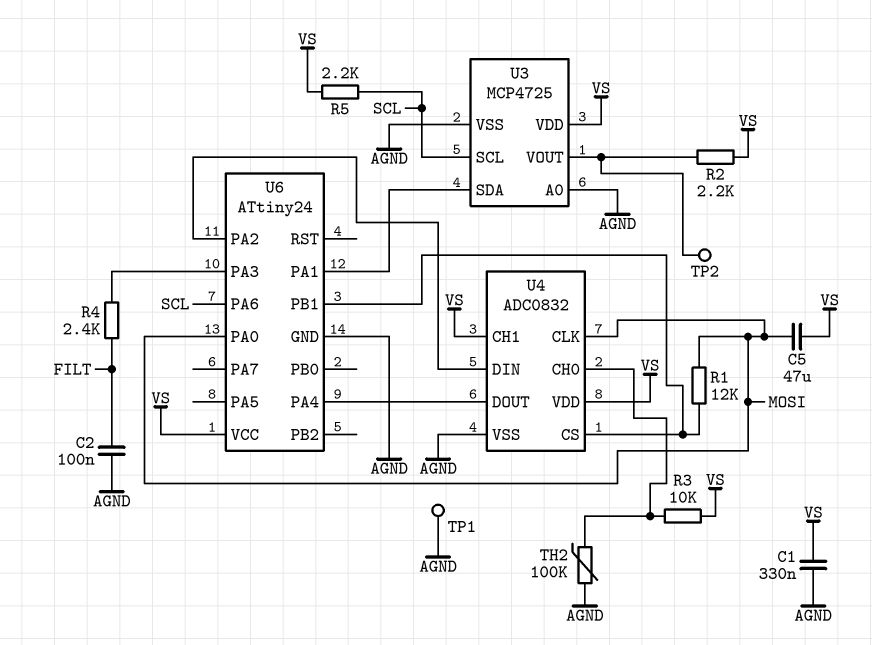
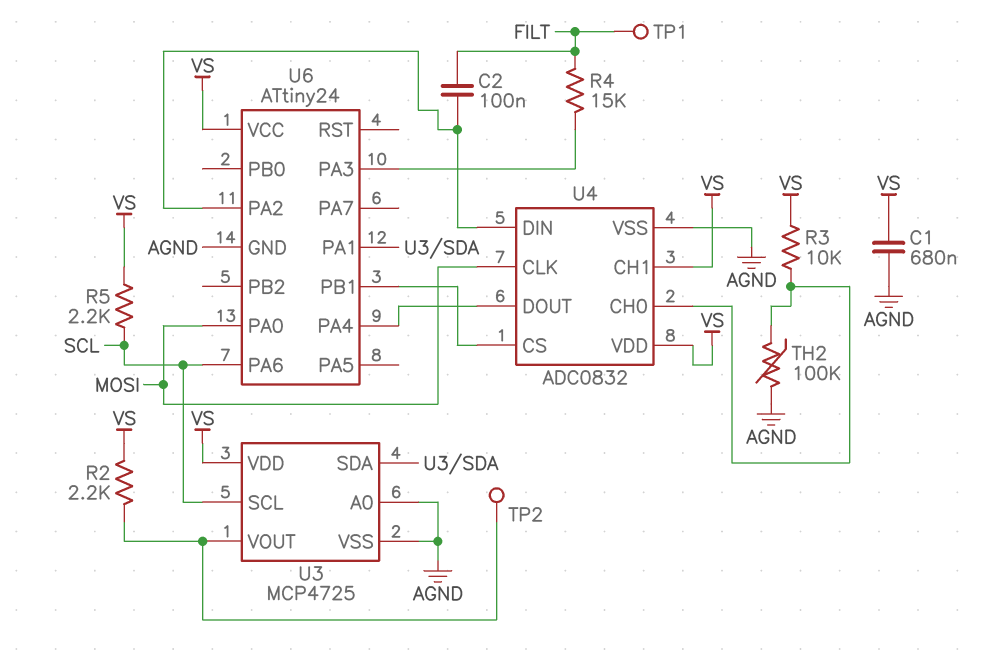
C1: 330nF (AGND, VS) -> 680nF (AGND, VS)
C2: 100nF (AGND, FILT) -> 100nF (FILT, U4/DIN)
C5: 47uF (MOSI, VS) -> none
R1: 12k (MOSI, U4/CS) -> none
R4: 2.4k (FILT, U6/PA3) -> 15k (FILT, U6/PA3)
TP1: test point (AGND) -> test point (FILT)

